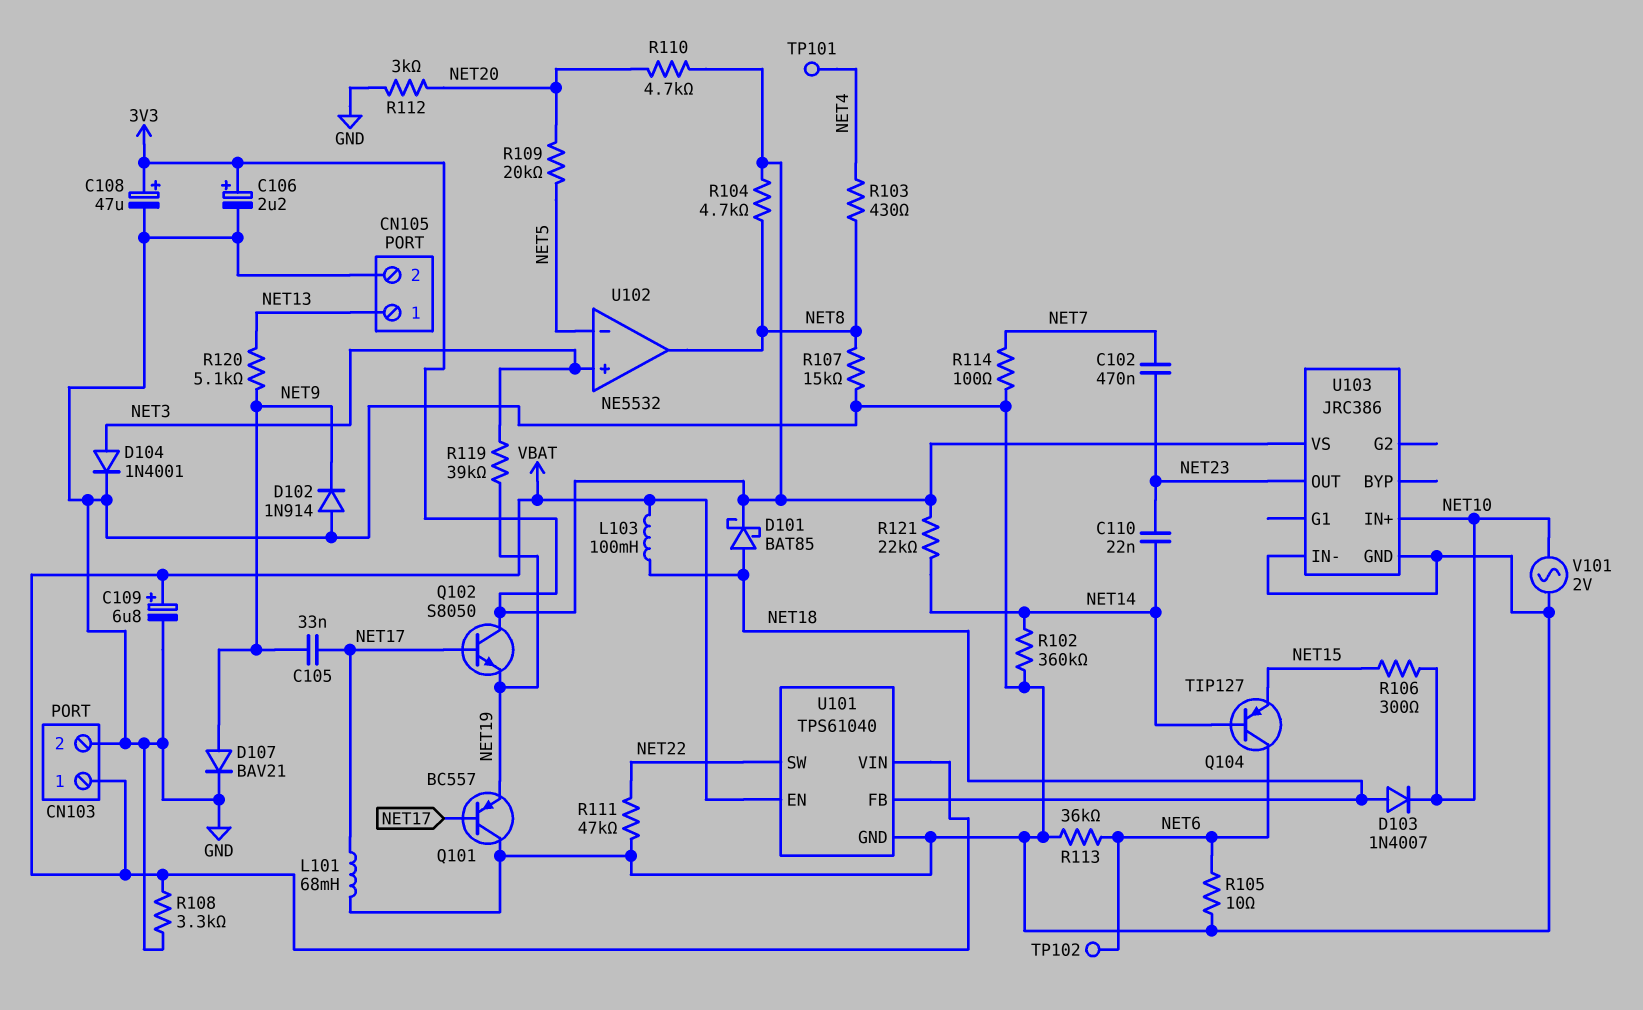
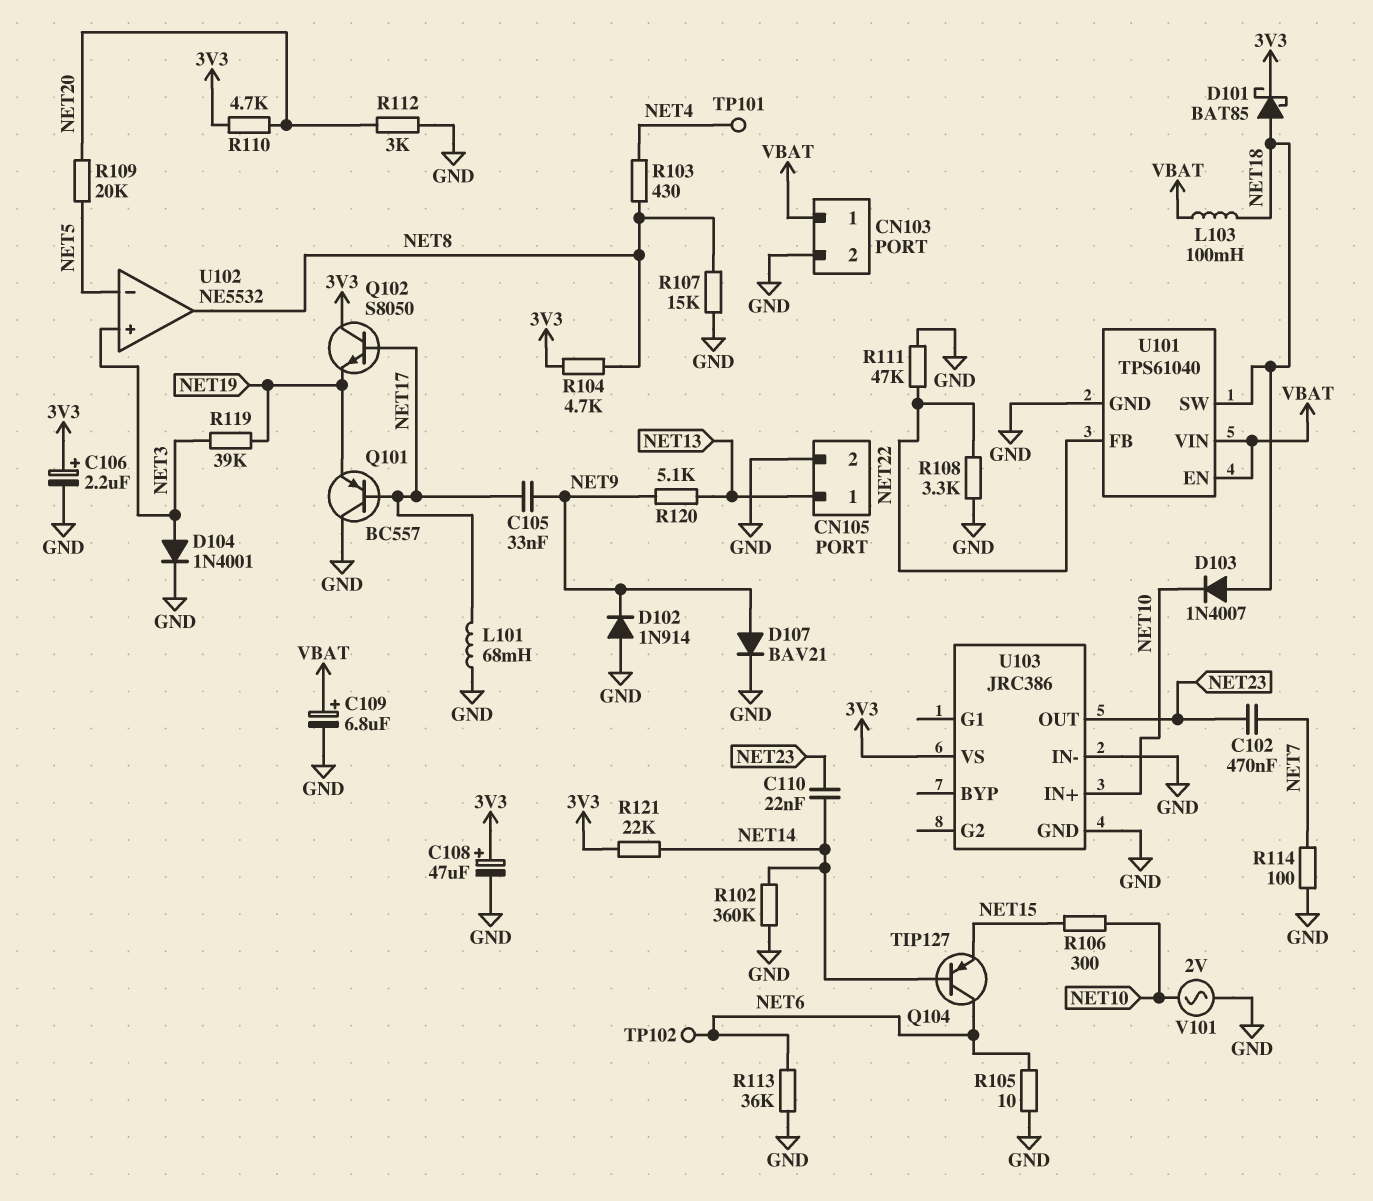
R108: 3.3k (GND, VBAT) -> 3.3k (GND, NET22)
U101 pin FB: NET18 -> NET22
U101 pin SW: NET22 -> NET18

